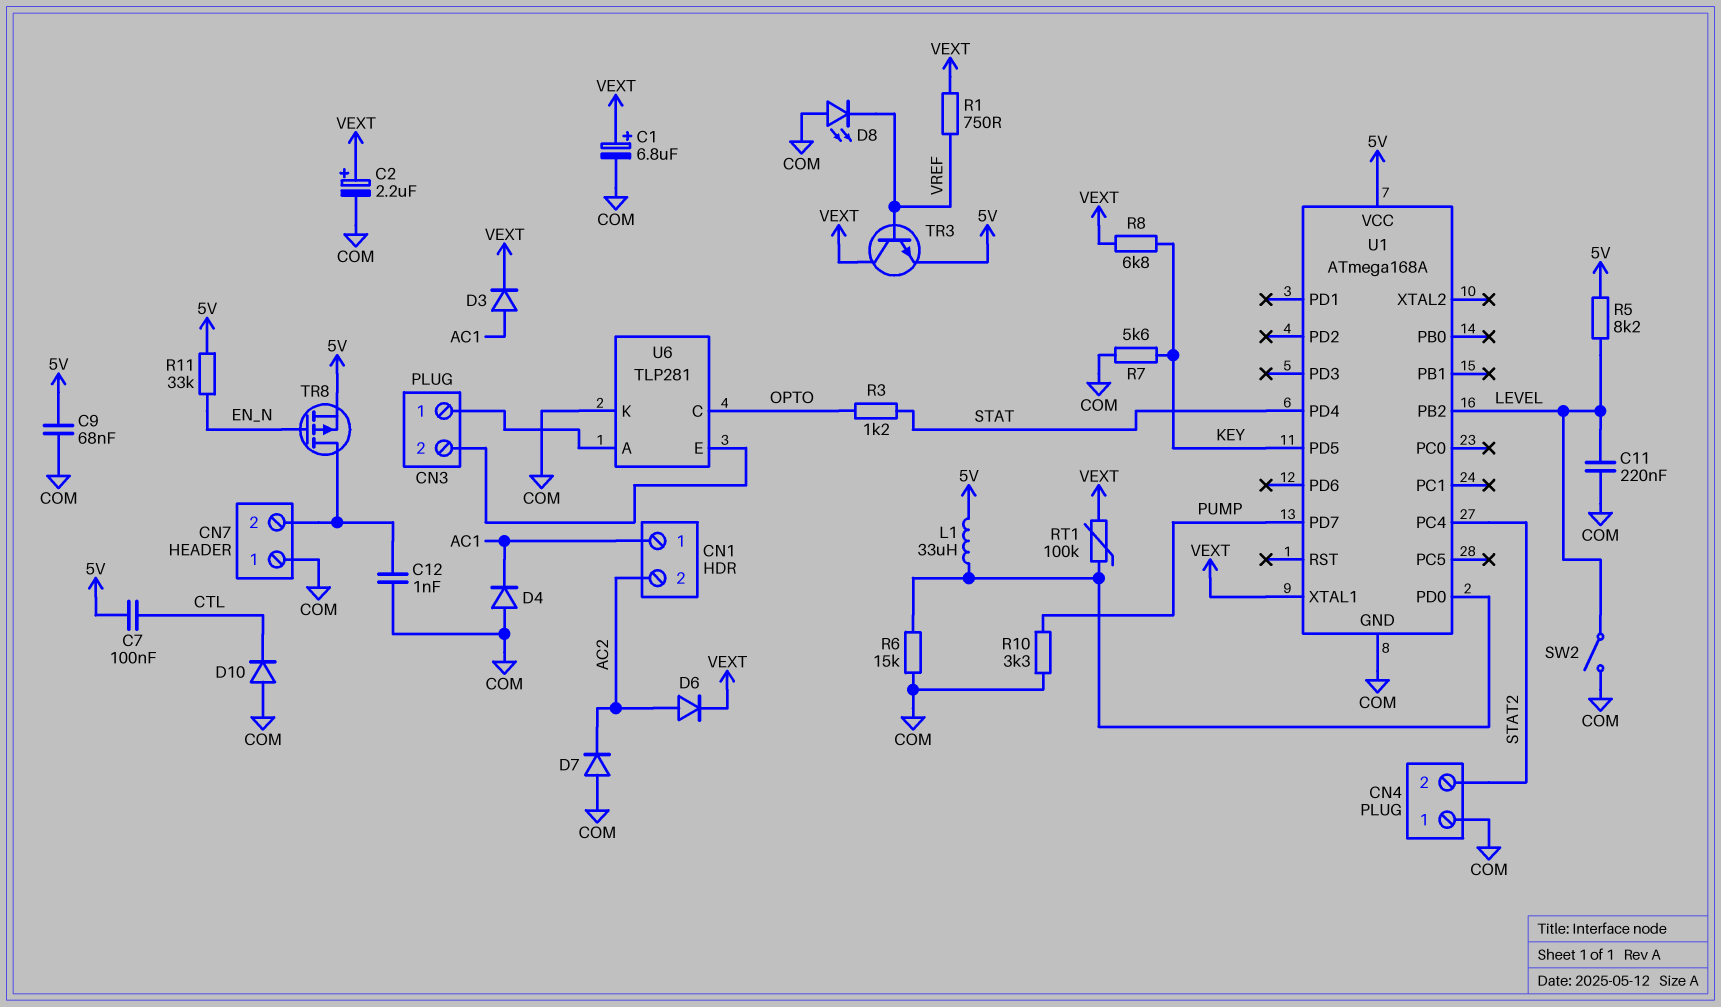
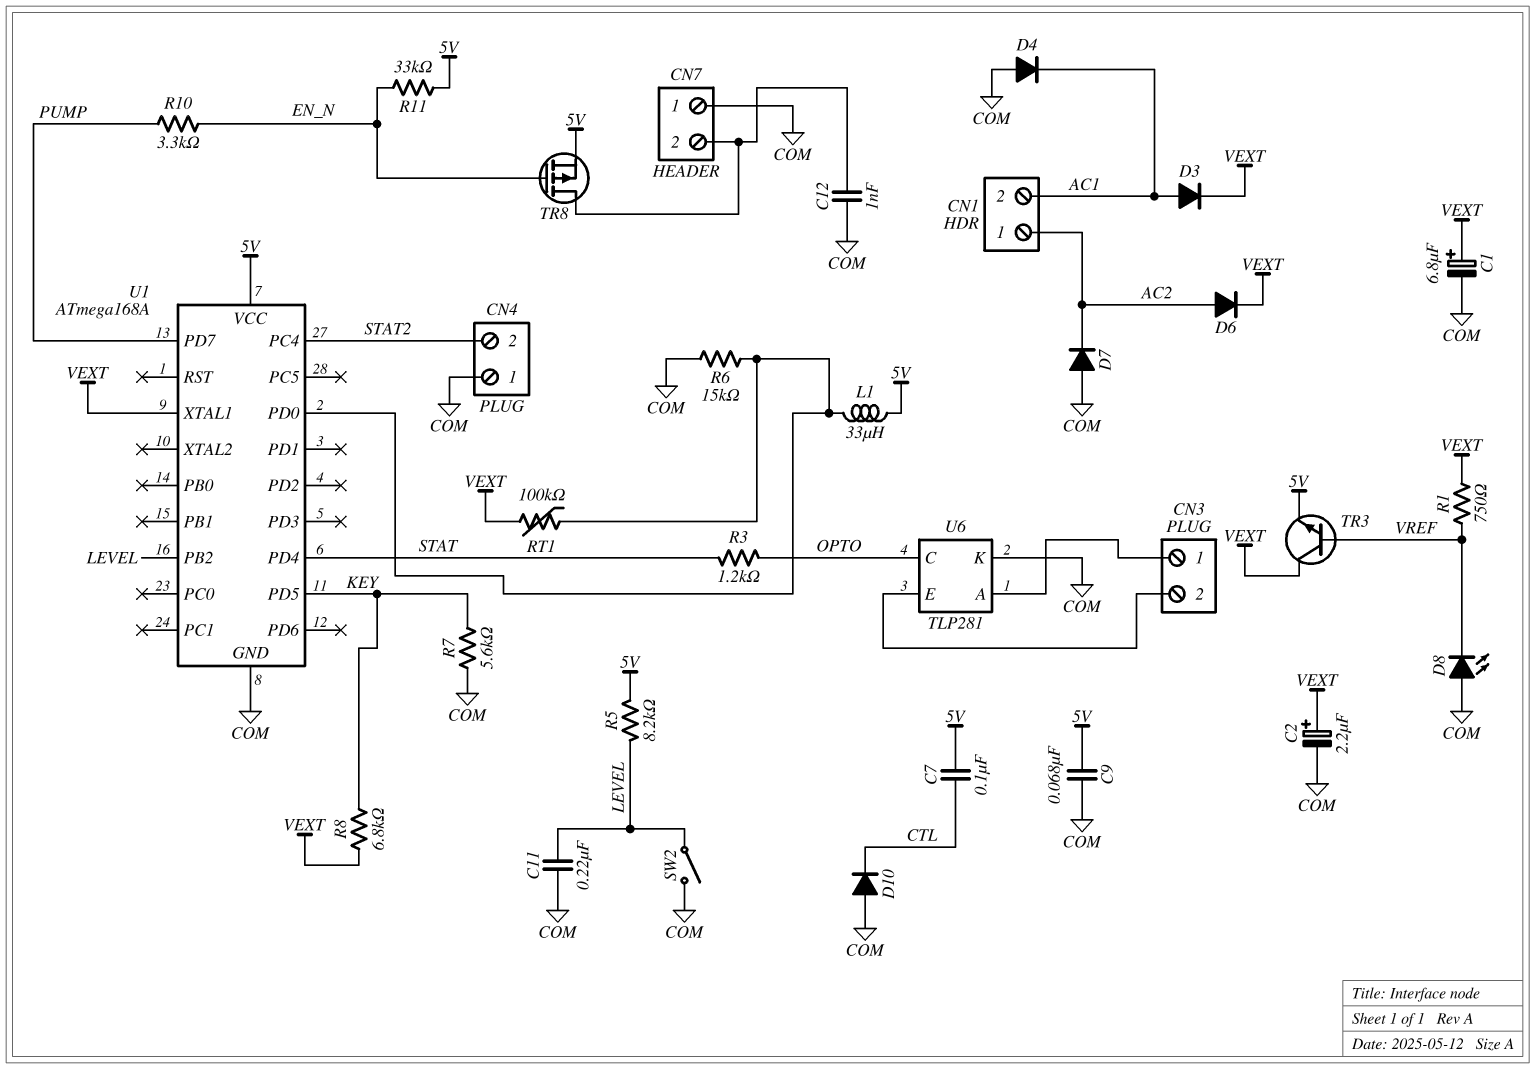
CN1 pin 1: AC1 -> AC2
CN1 pin 2: AC2 -> AC1
R10: 3.3k (COM, PUMP) -> 3.3k (EN_N, PUMP)

